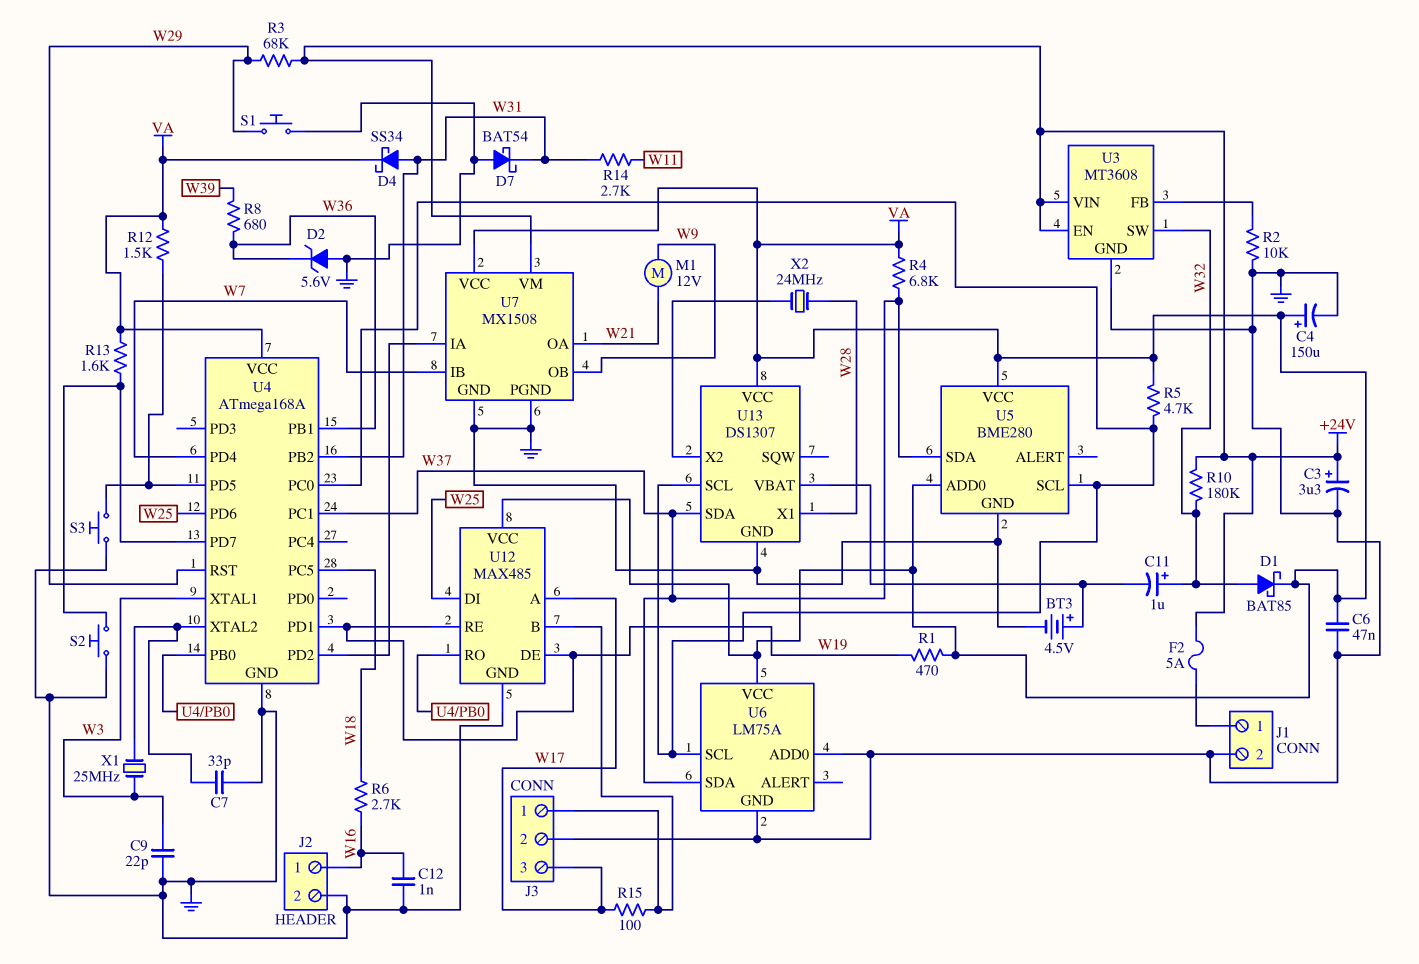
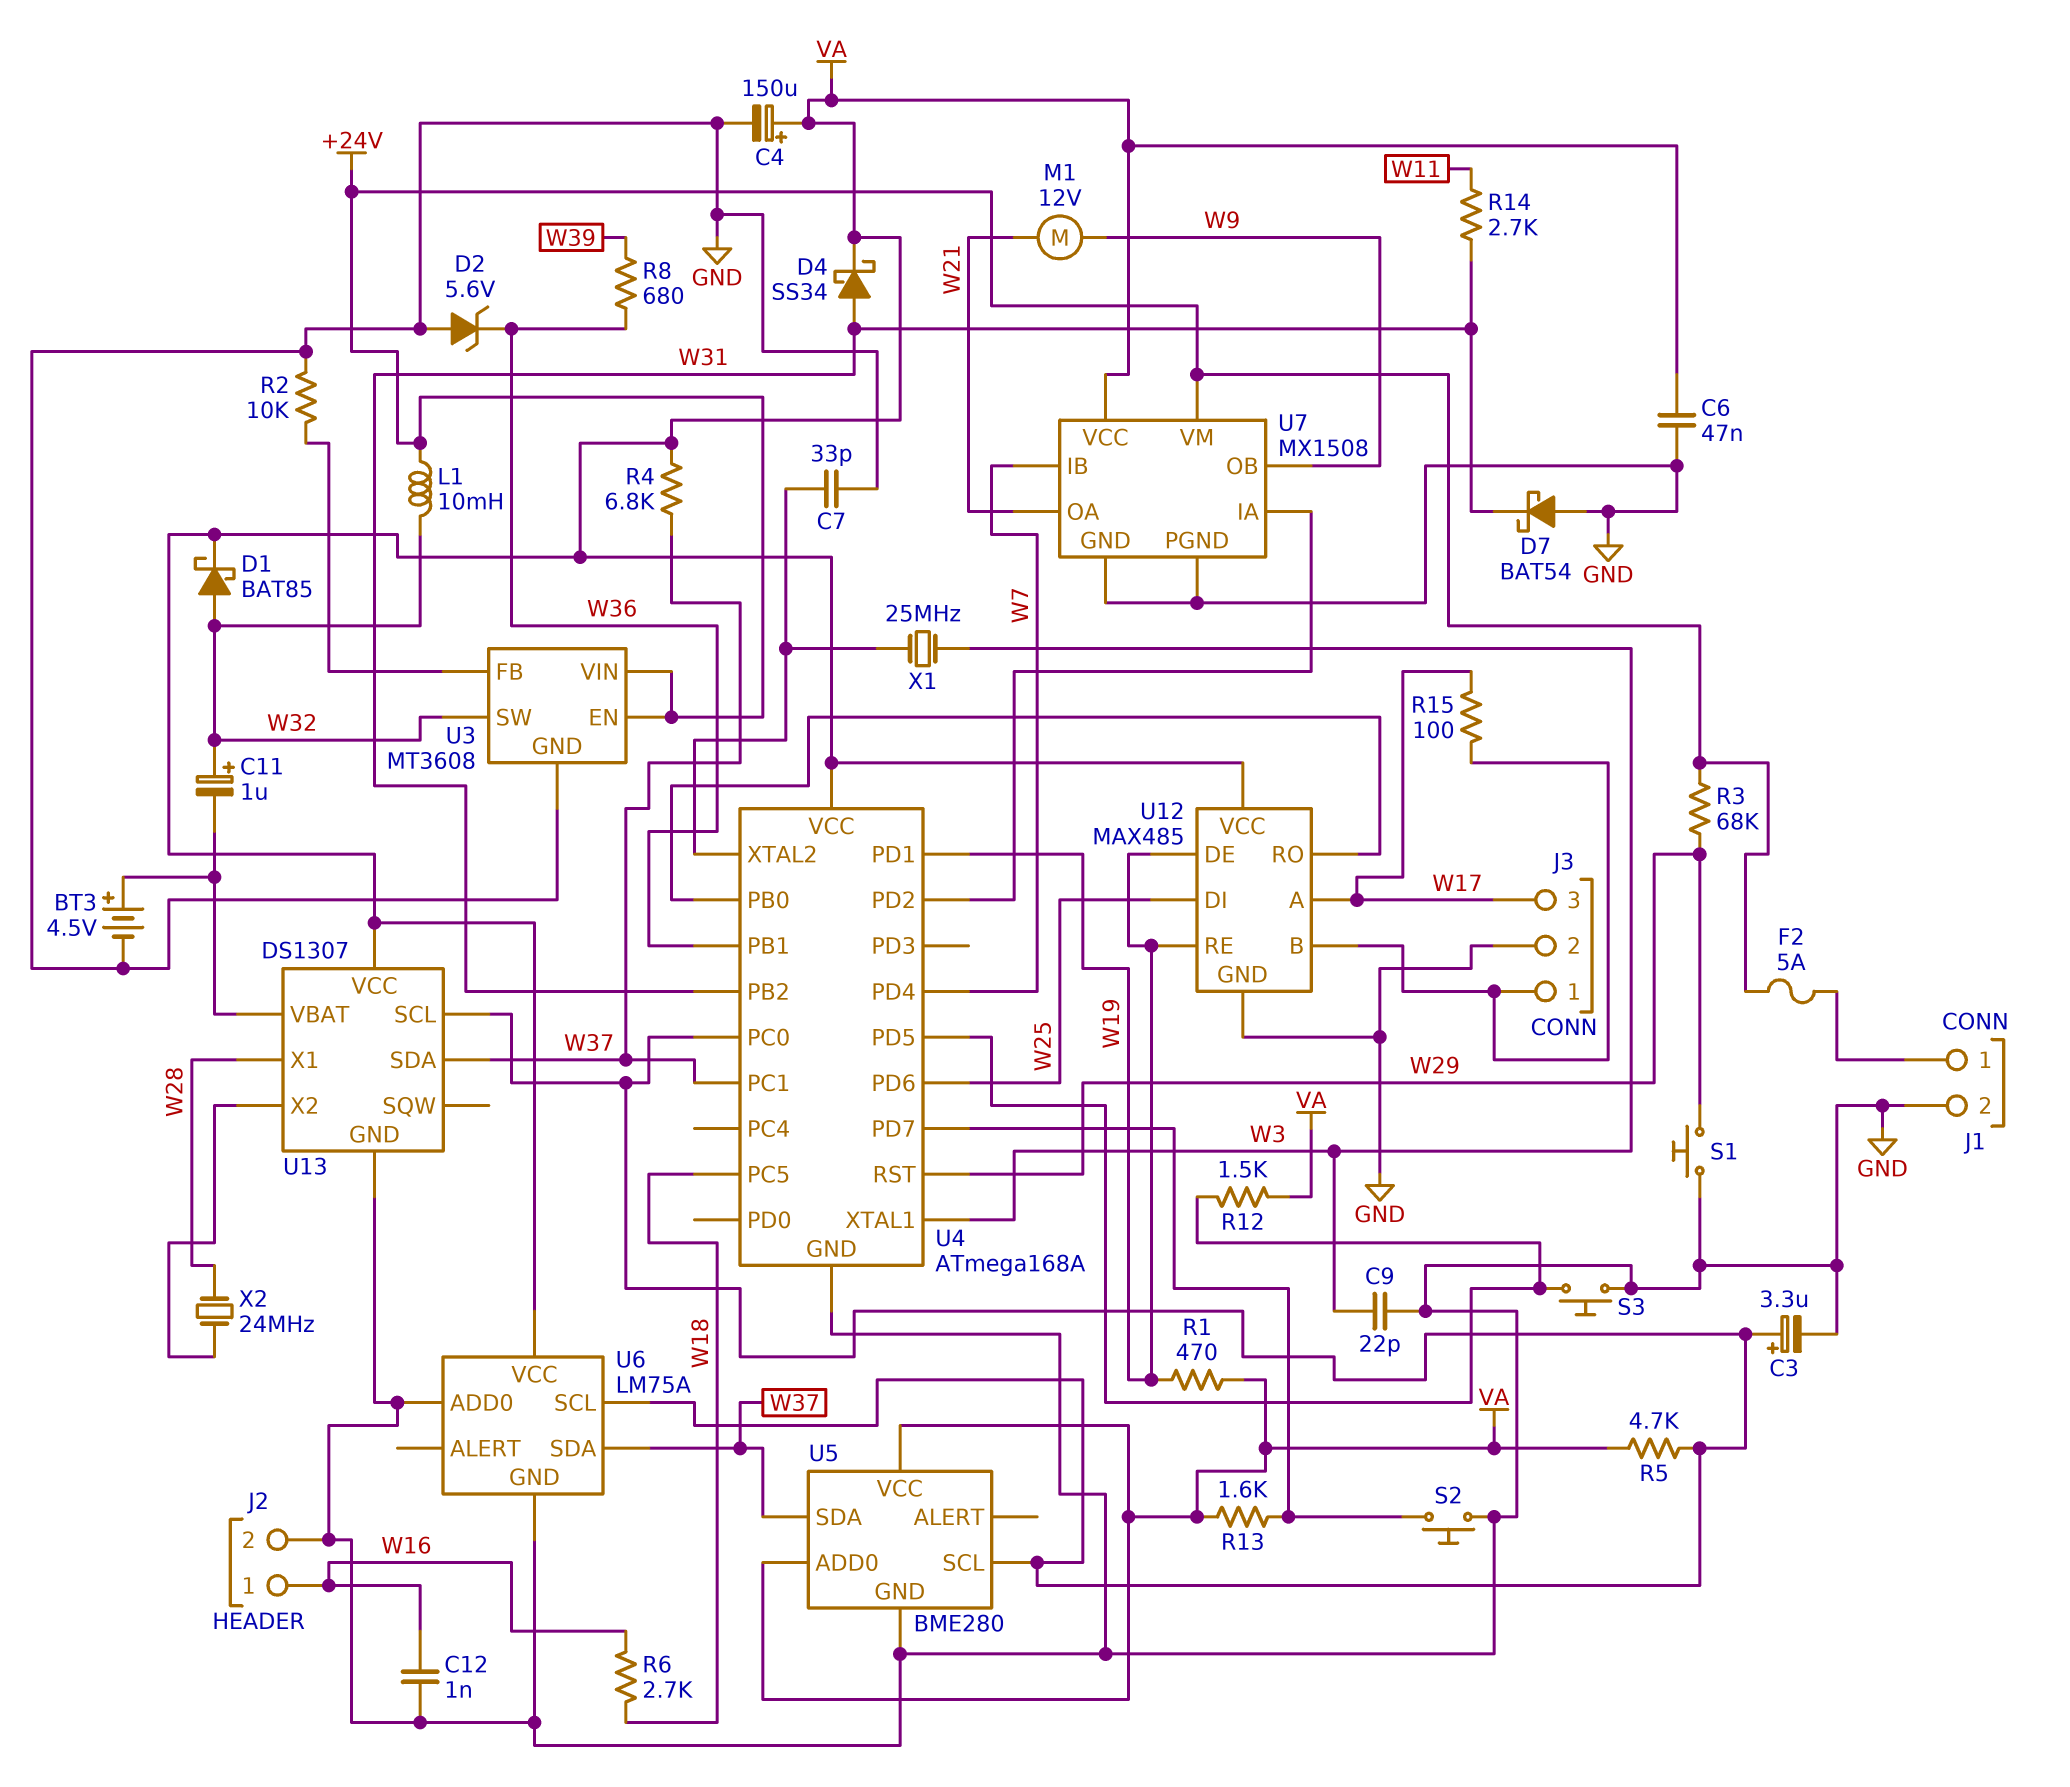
C3: 3.3uF (plus +24V, minus GND) -> 3.3uF (plus U4/PC0, minus GND)
L1: none -> 10mH (+24V, W32)
R10: 180k (+24V, W32) -> none

